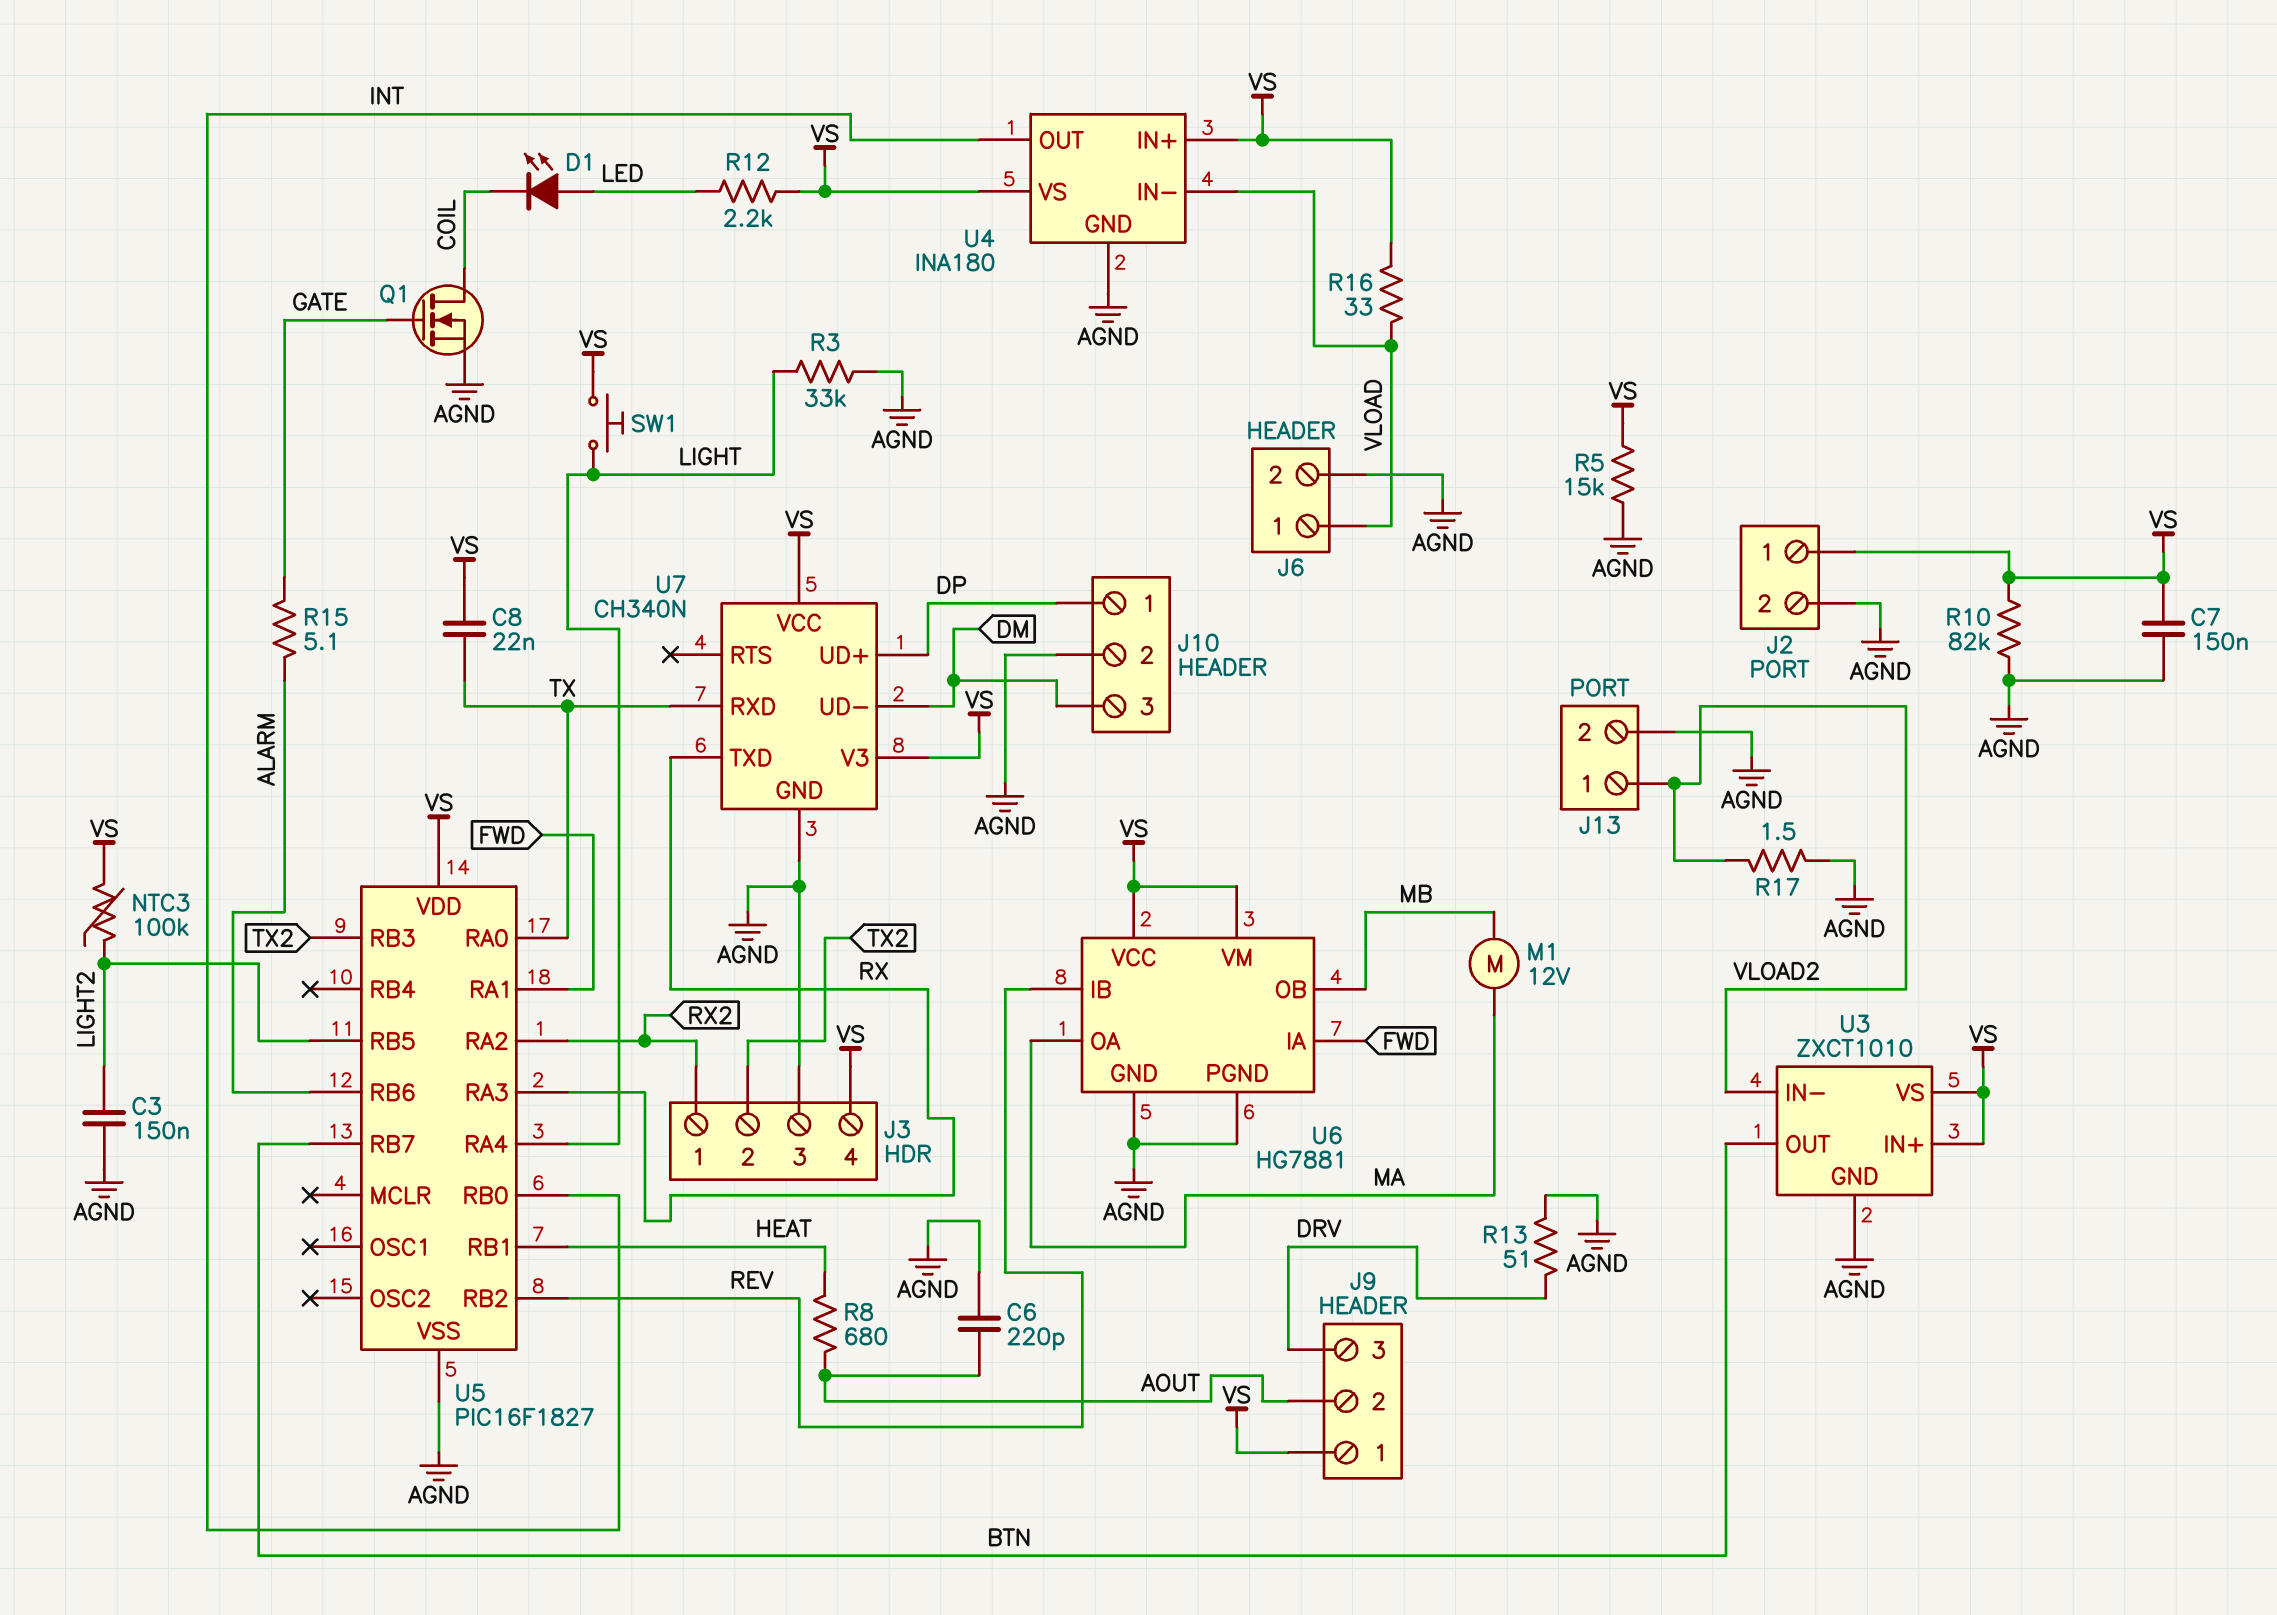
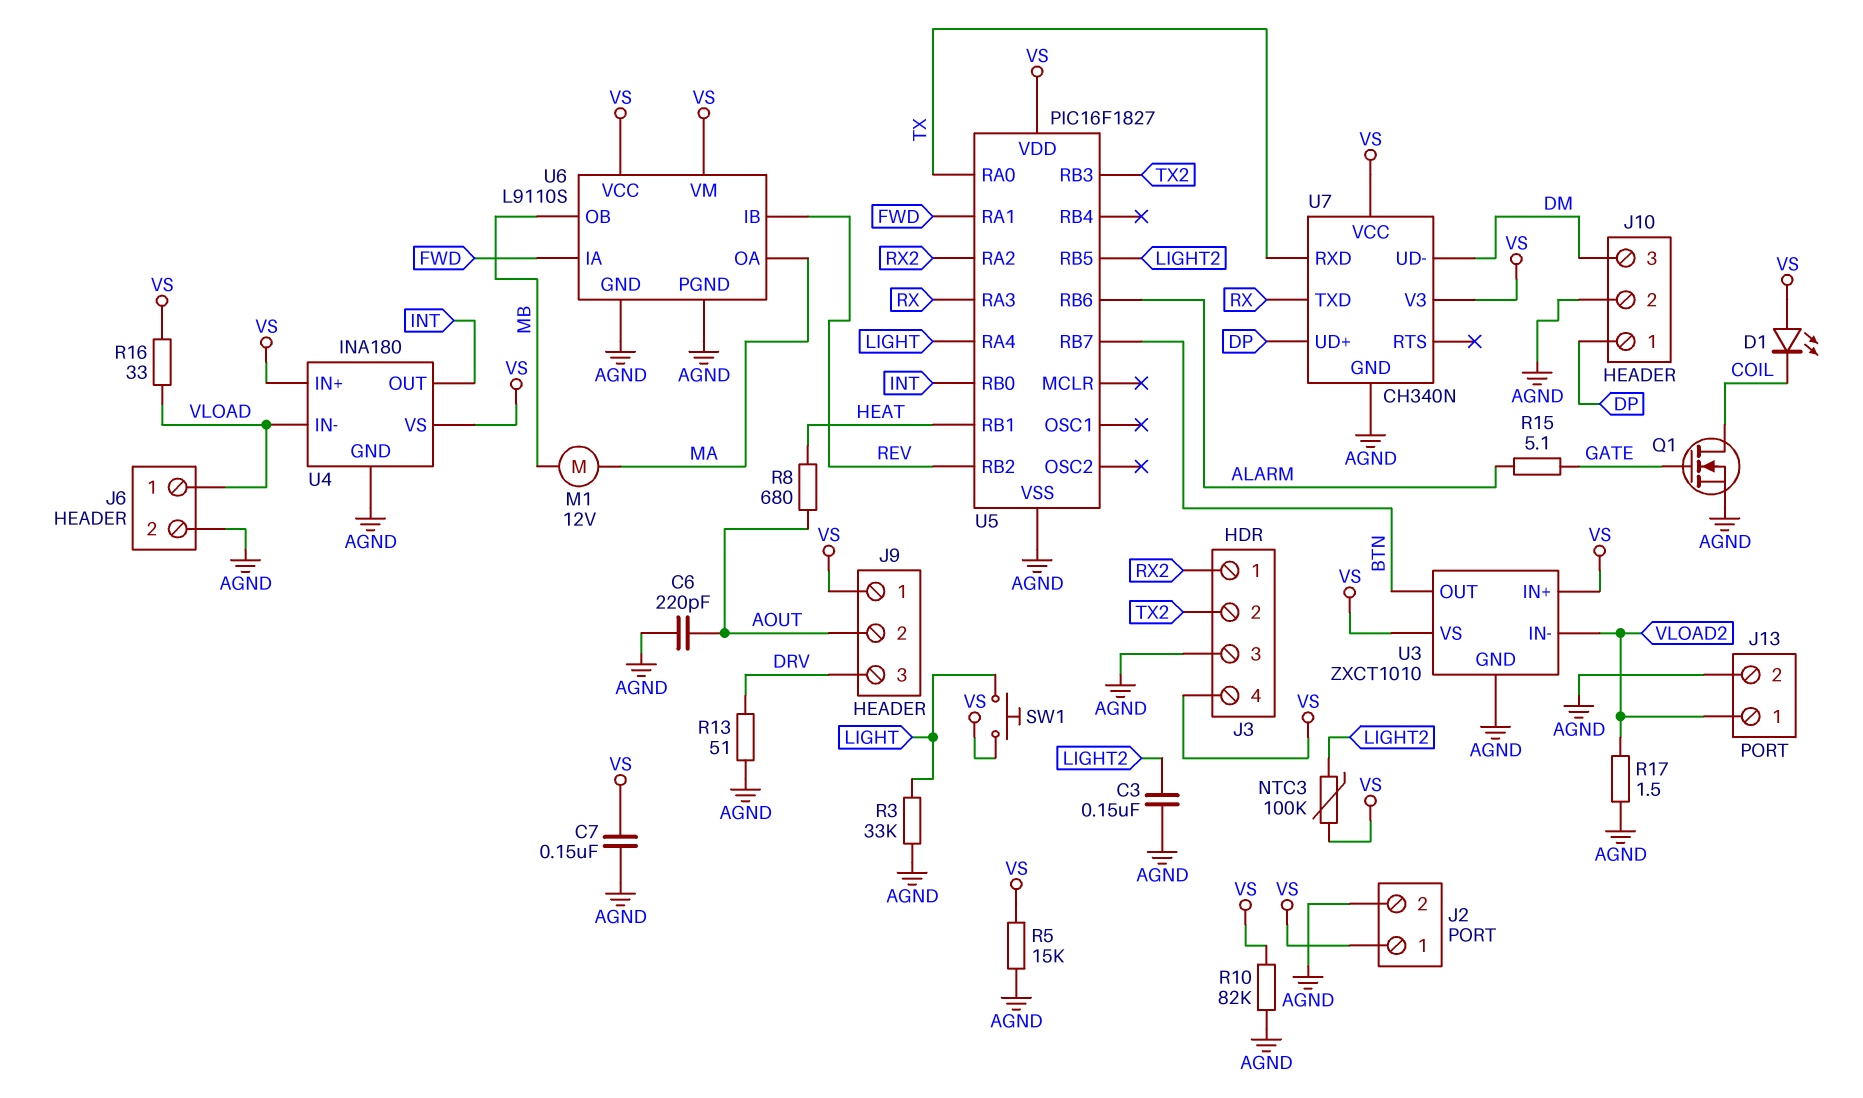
C8: 22nF (TX, VS) -> none
D1: LED (A LED, K COIL) -> LED (A VS, K COIL)
R12: 2.2k (LED, VS) -> none
U6: HG7881 -> L9110S

